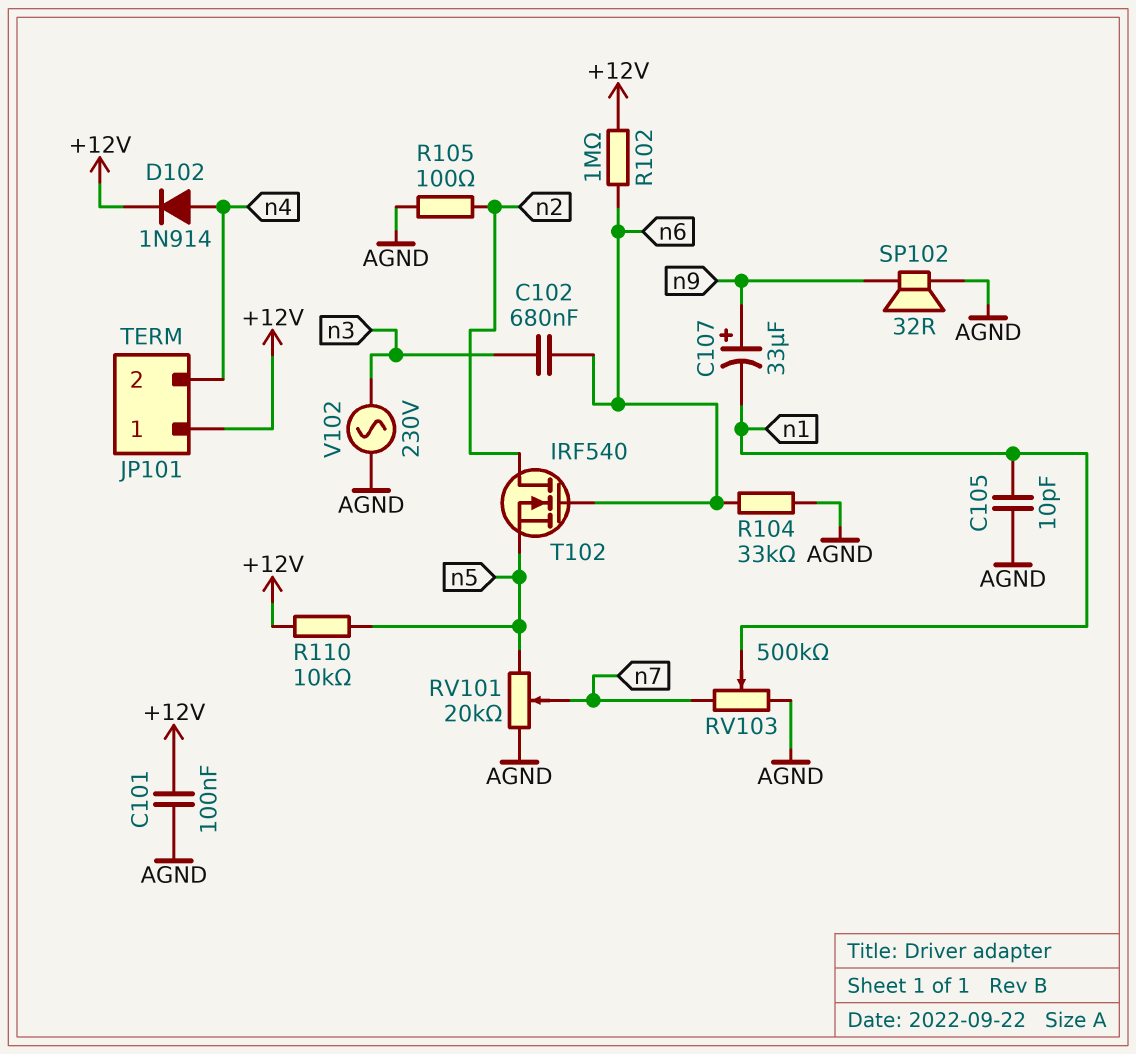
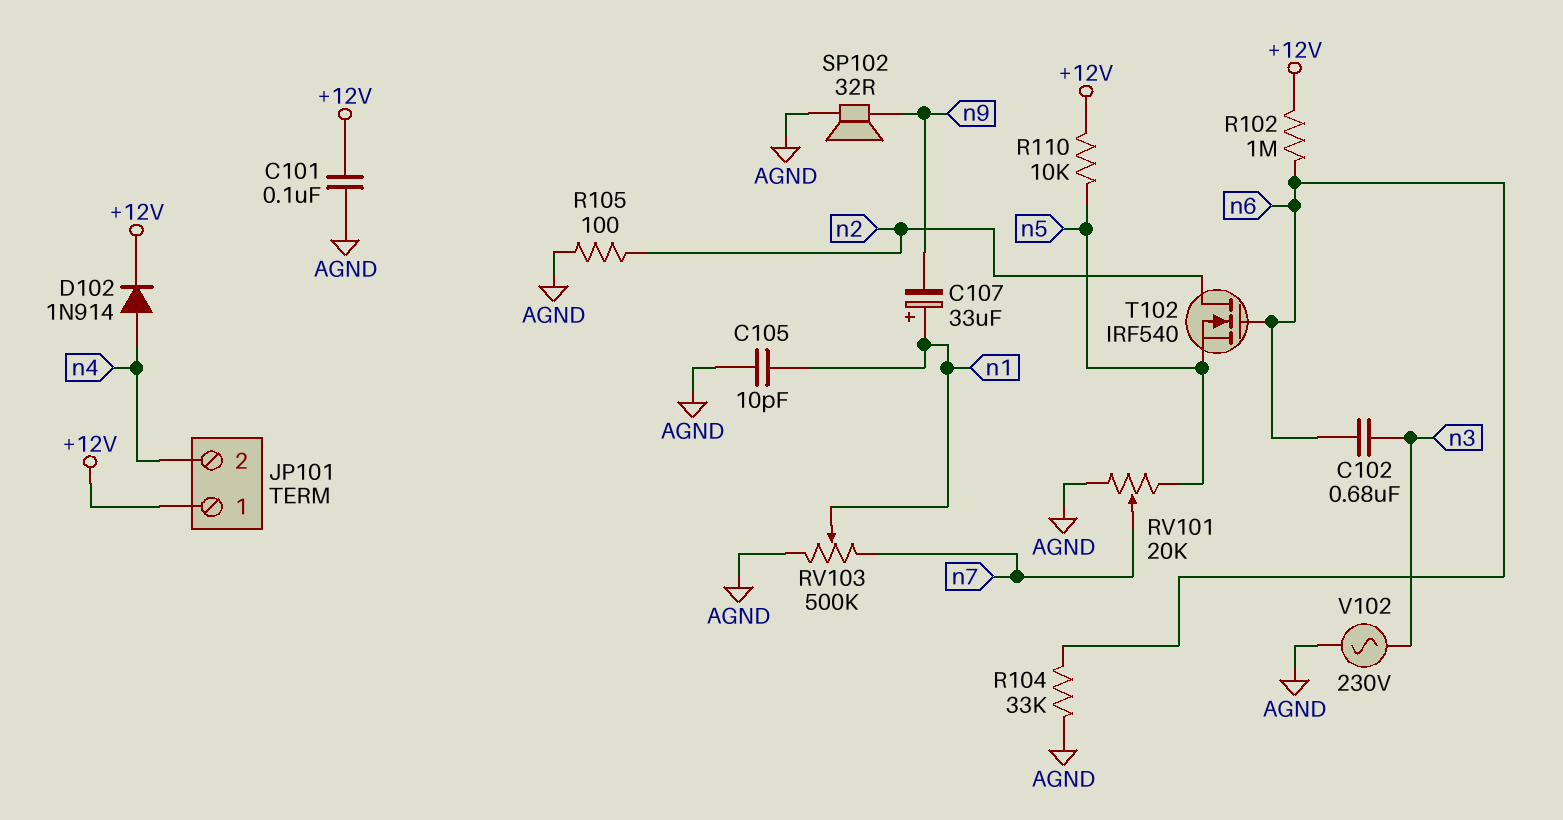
C107: 33uF (plus n9, minus n1) -> 33uF (plus n1, minus n9)

